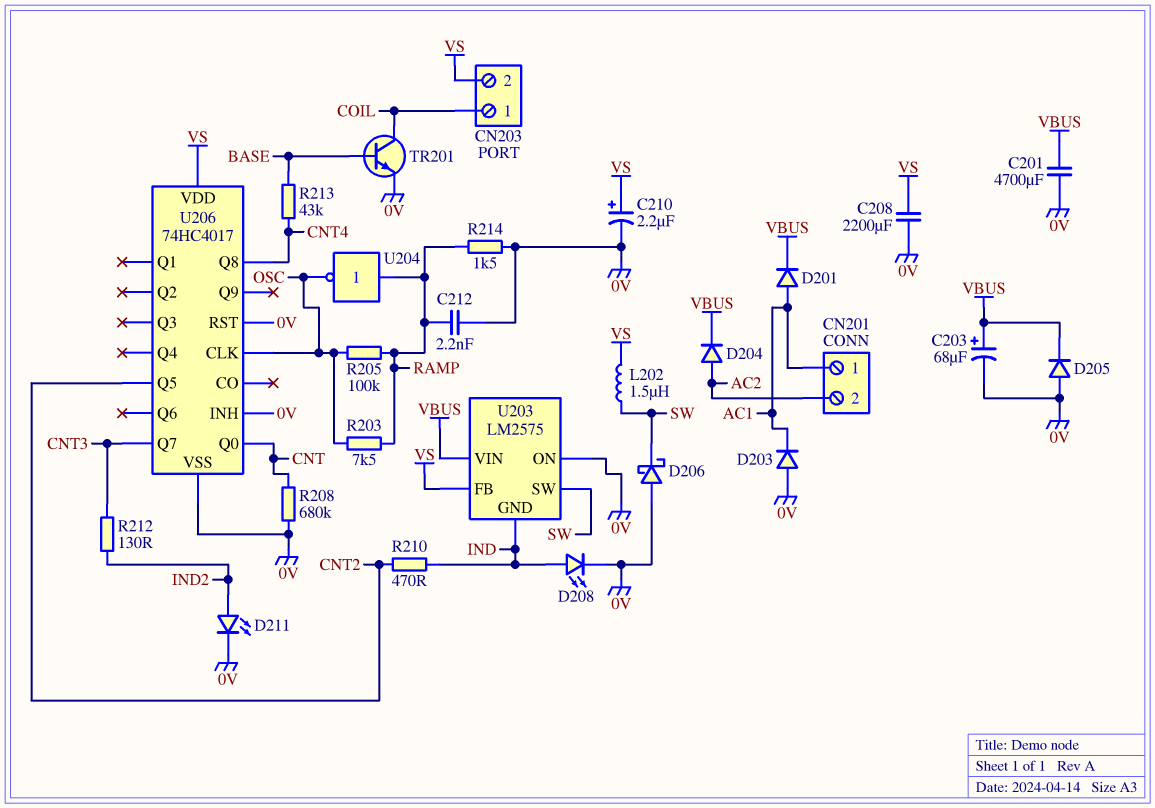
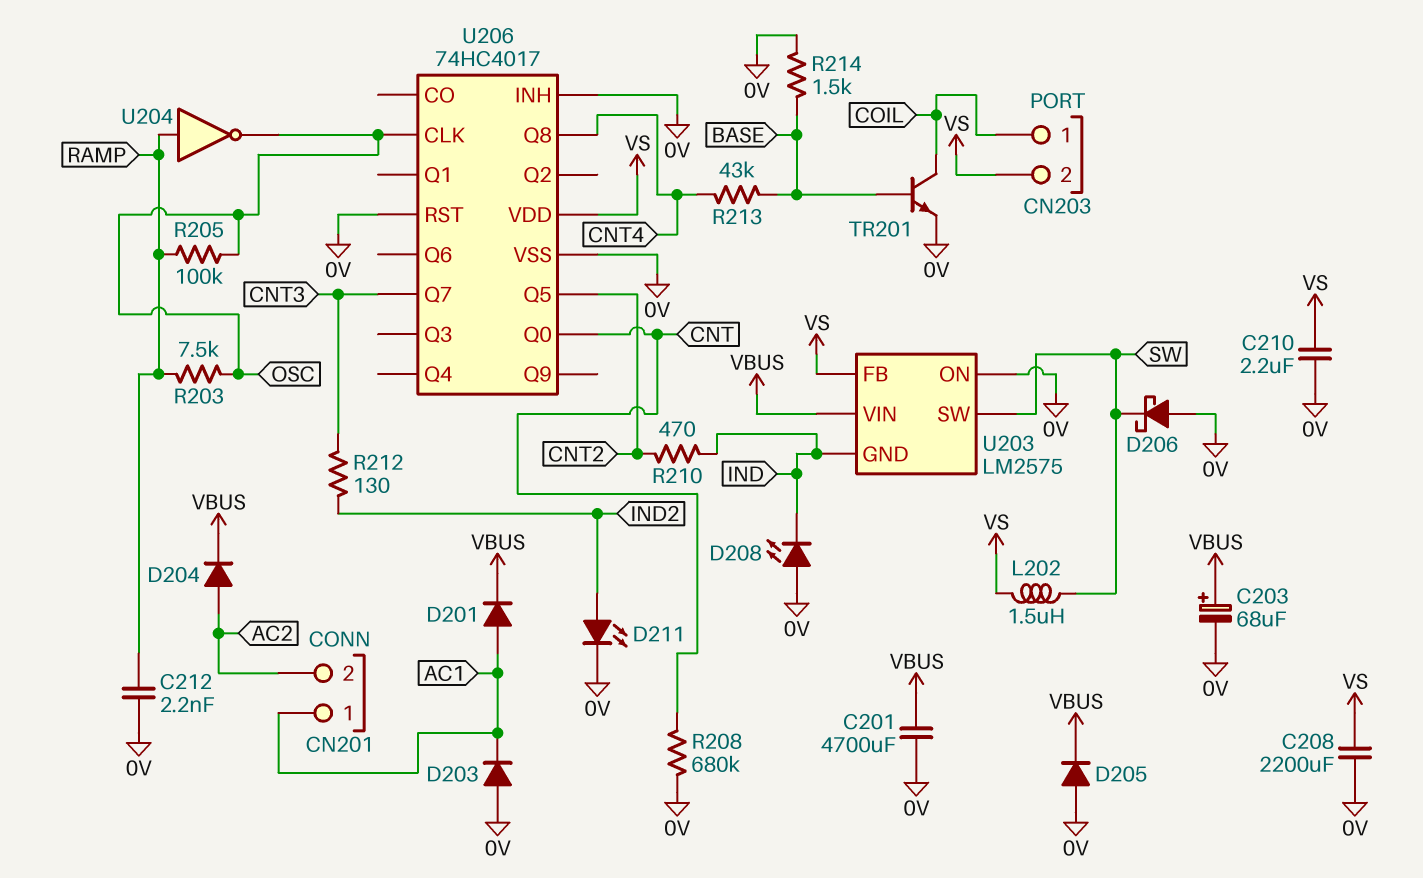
C210: 2.2uF (plus VS, minus 0V) -> 2.2uF (0V, VS)
D208: LED (A IND, K 0V) -> LED (A 0V, K IND)
R214: 1.5k (0V, RAMP) -> 1.5k (0V, BASE)

